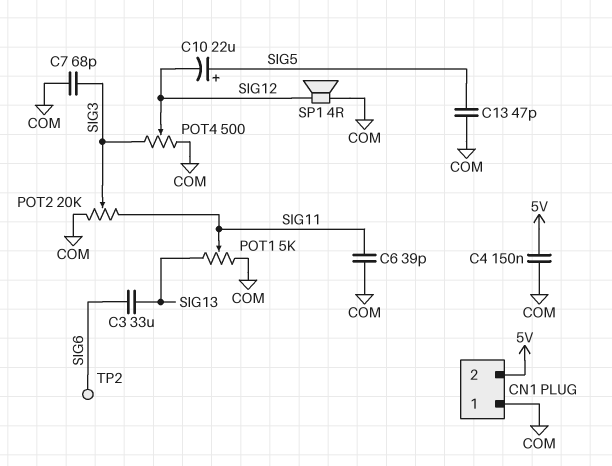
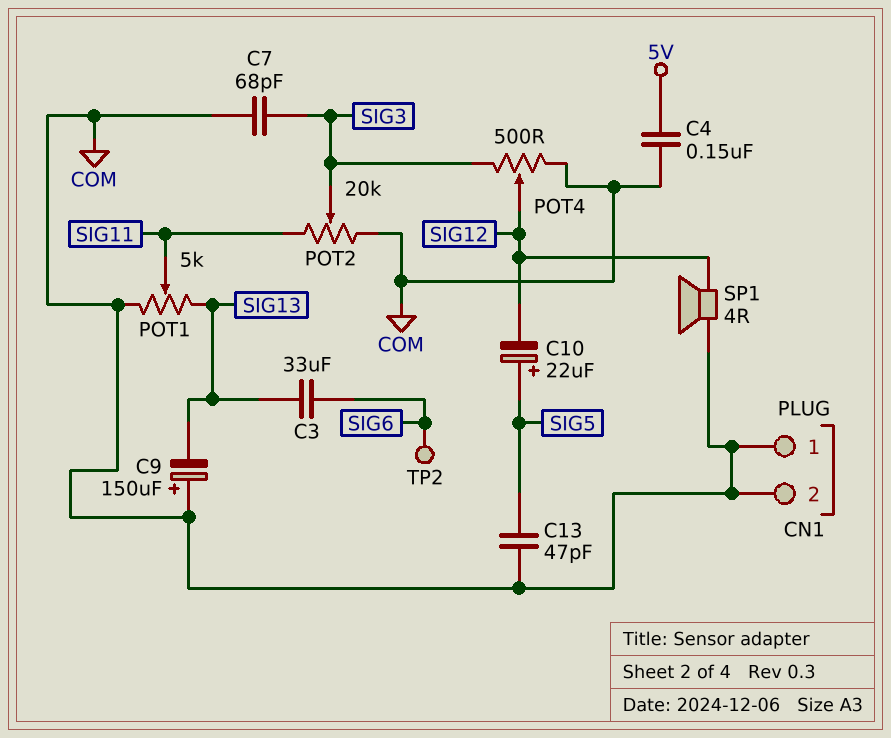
C6: 39pF (COM, SIG11) -> none
C9: none -> 150uF (plus COM, minus SIG13)
CN1 pin 2: 5V -> COM

